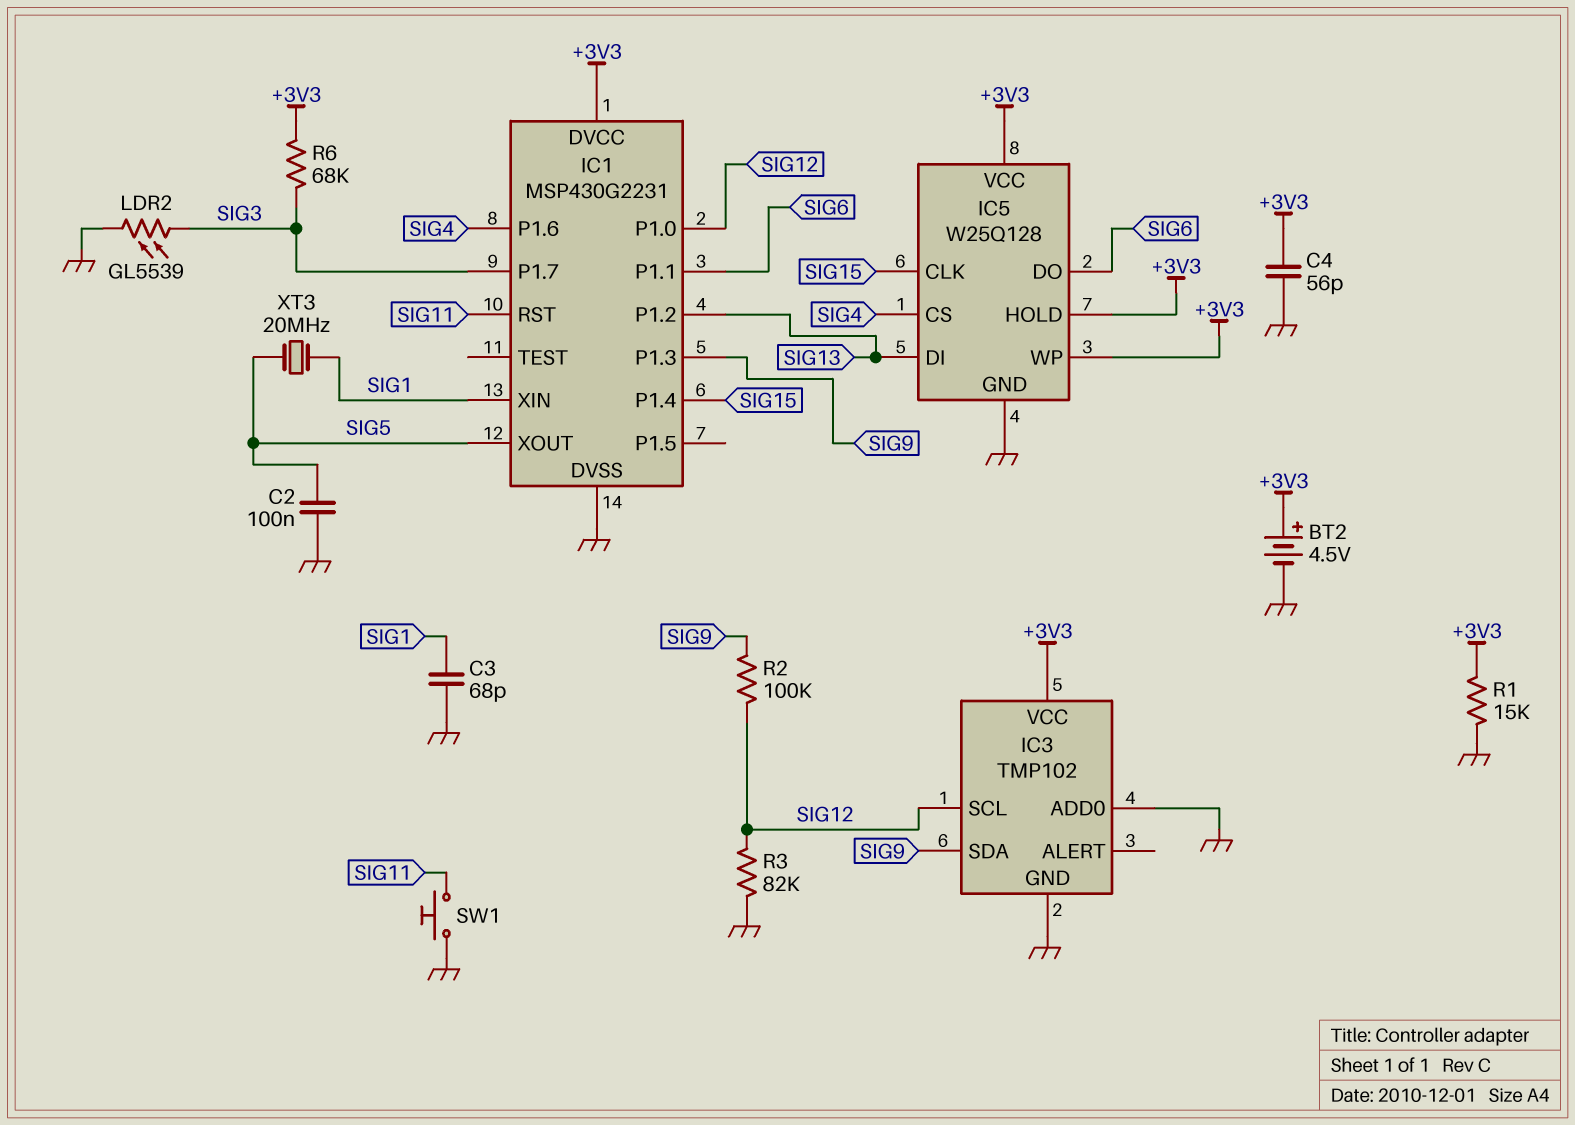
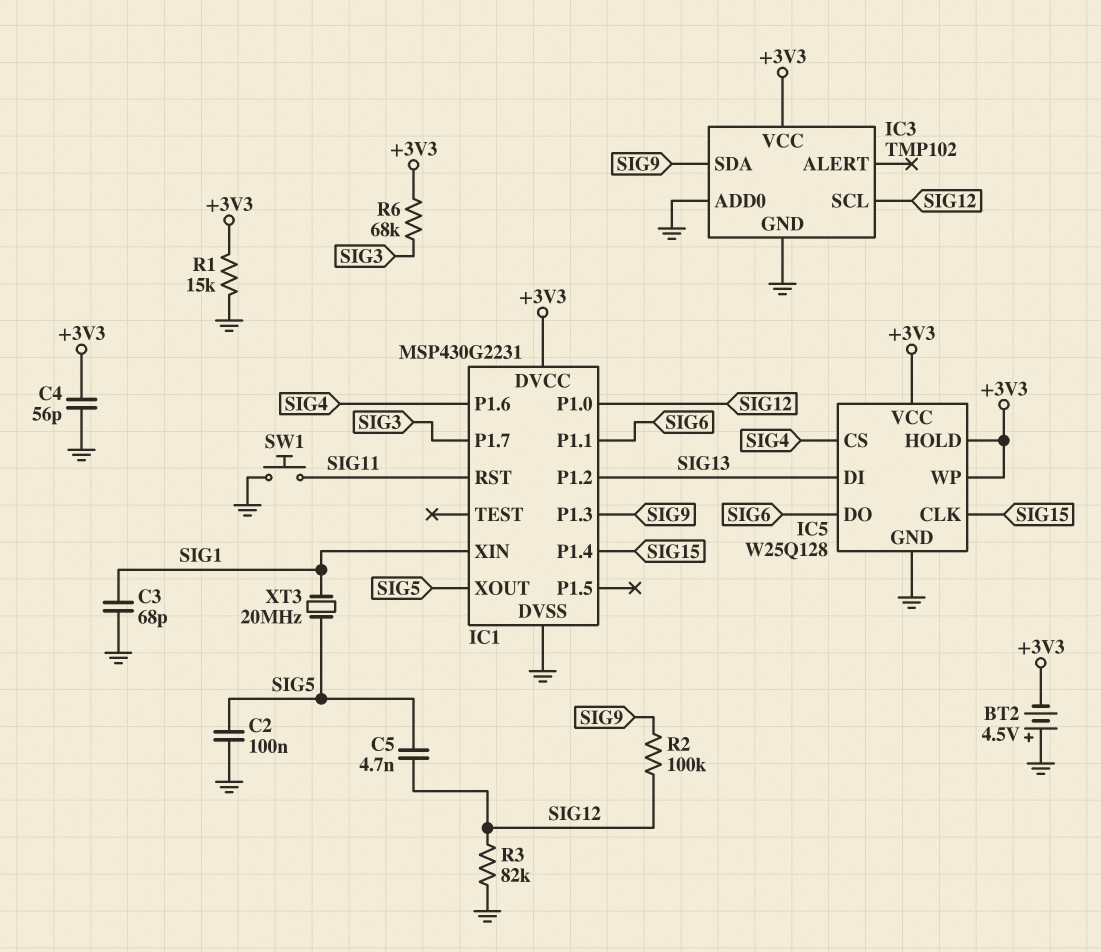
BT2: 4.5V (plus +3V3, minus GND) -> 4.5V (plus GND, minus +3V3)
C5: none -> 4.7nF (SIG5, SIG12)
LDR2: GL5539 (GND, SIG3) -> none

